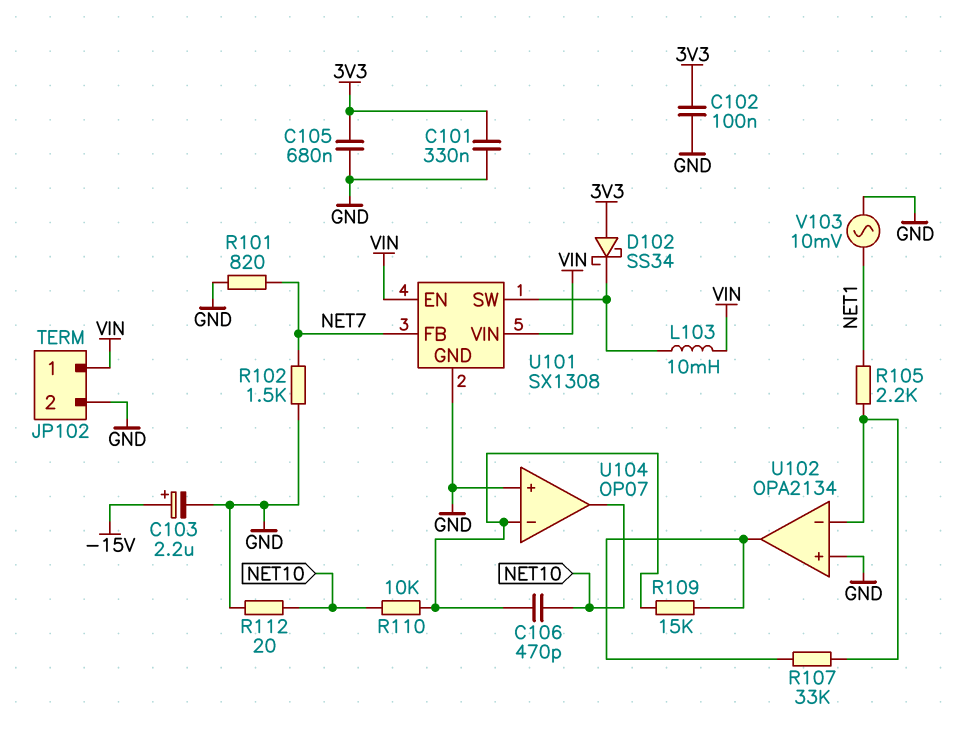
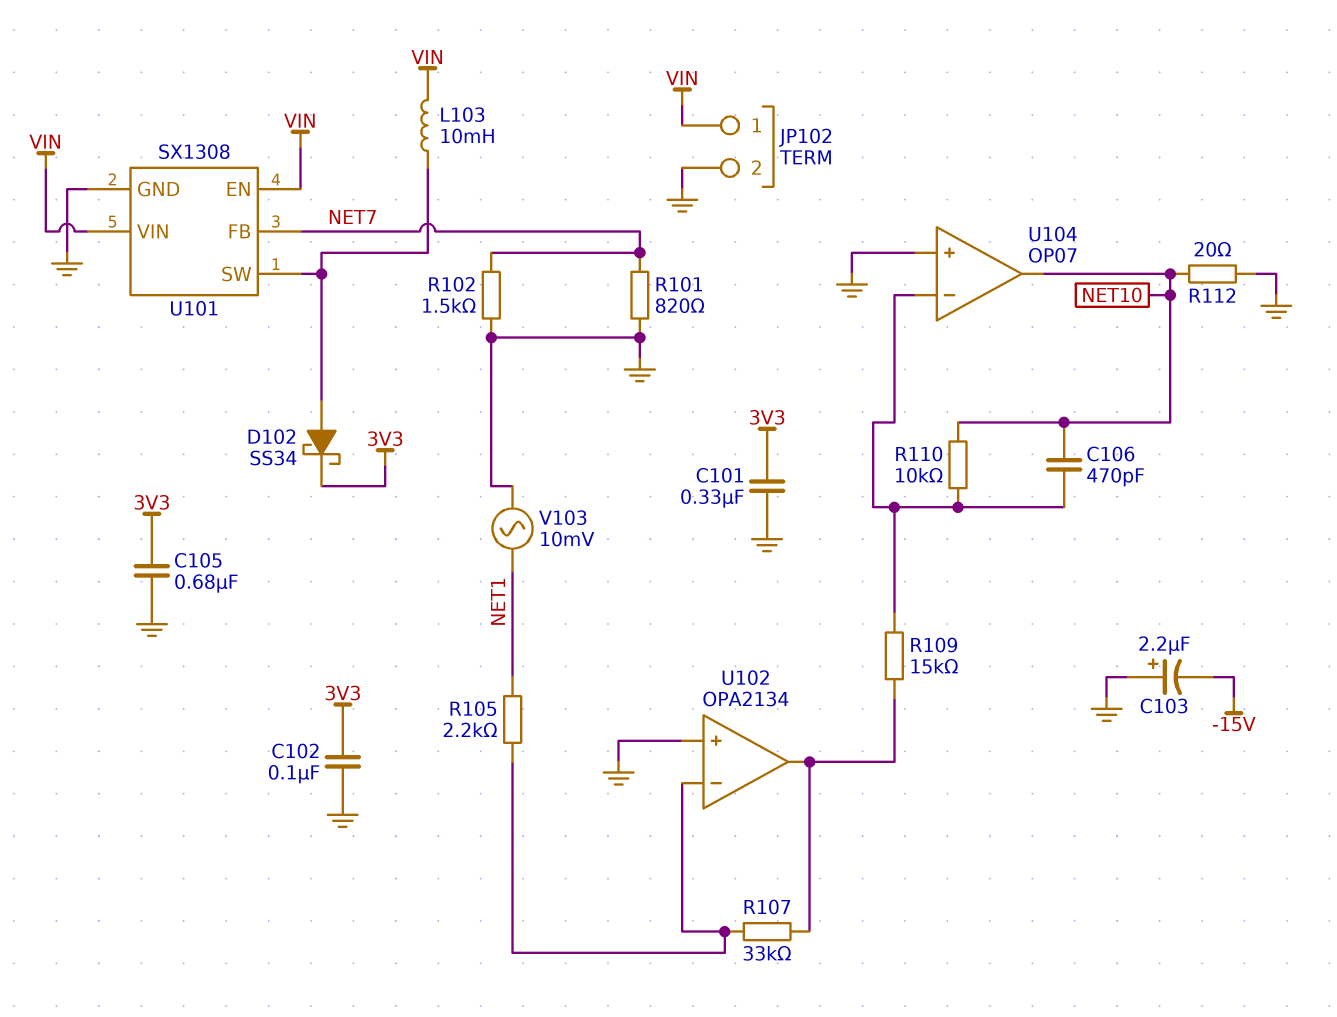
C103: 2.2uF (plus -15V, minus GND) -> 2.2uF (plus GND, minus -15V)
D102: schottky SS34 (A 3V3, K U101/SW) -> schottky SS34 (A U101/SW, K 3V3)

